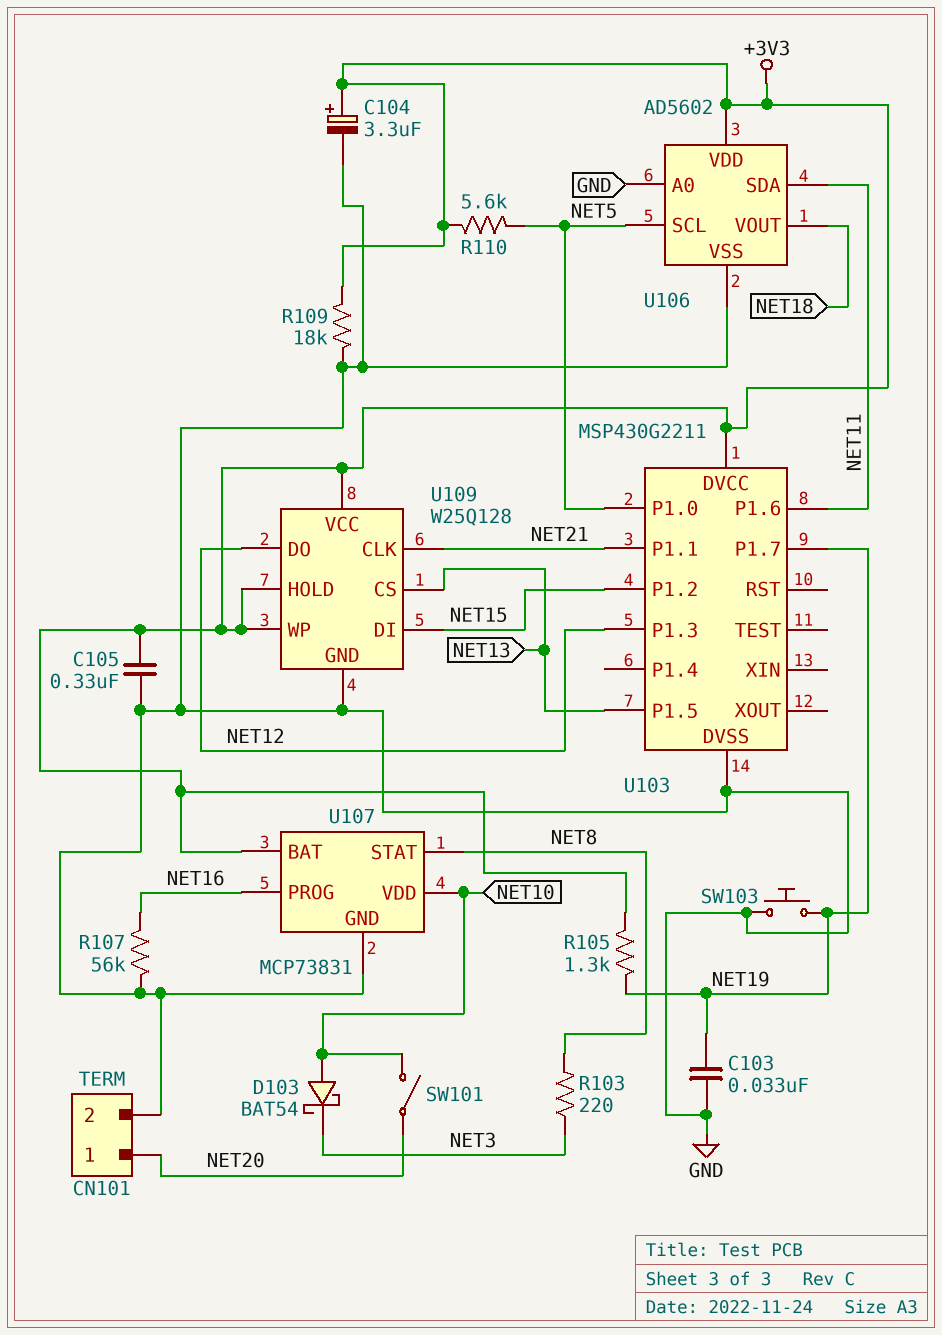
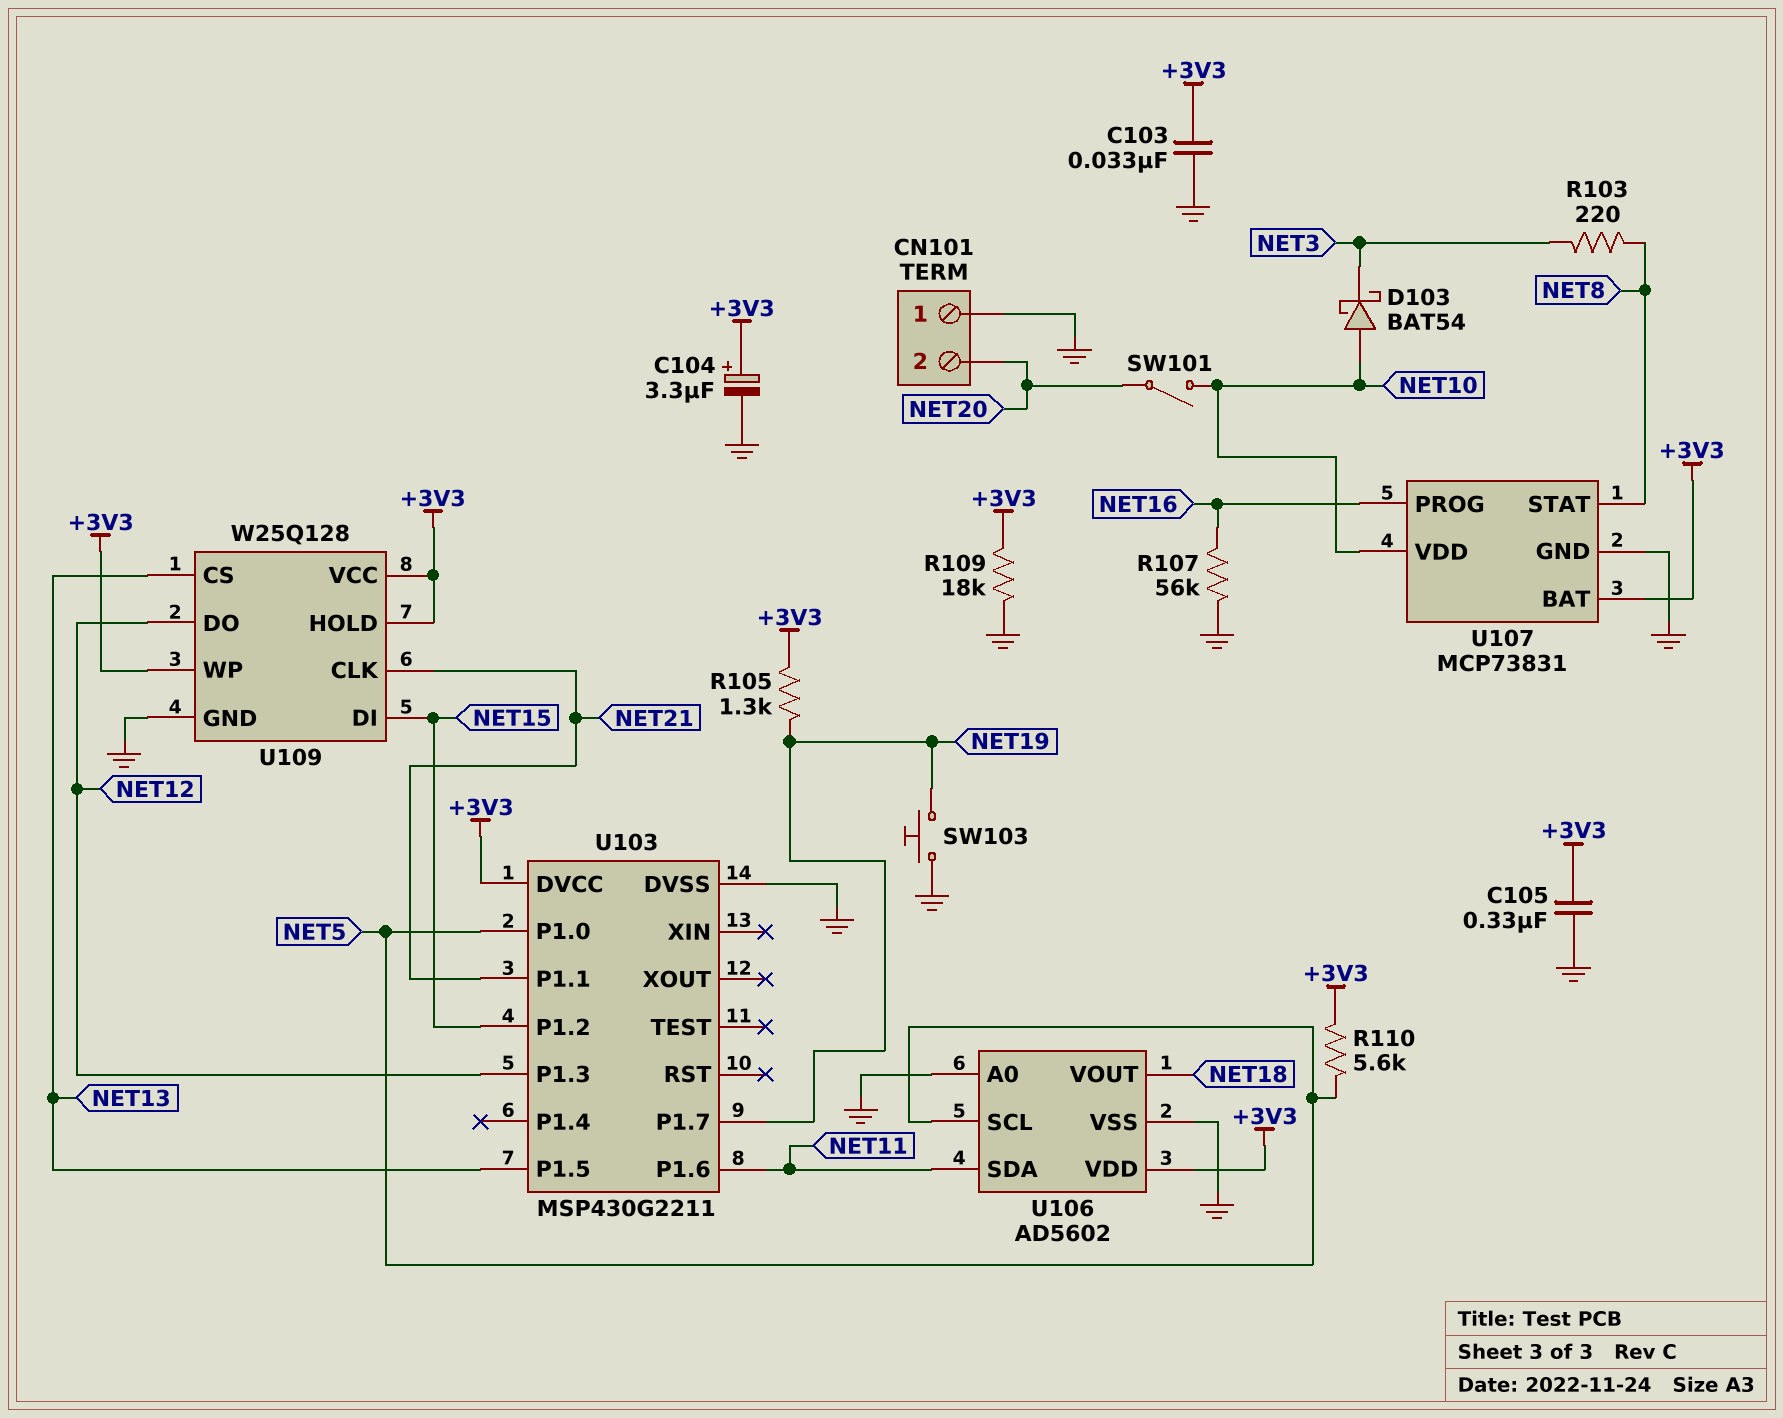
C103: 33nF (GND, NET19) -> 33nF (+3V3, GND)
CN101 pin 1: NET20 -> GND
CN101 pin 2: GND -> NET20

